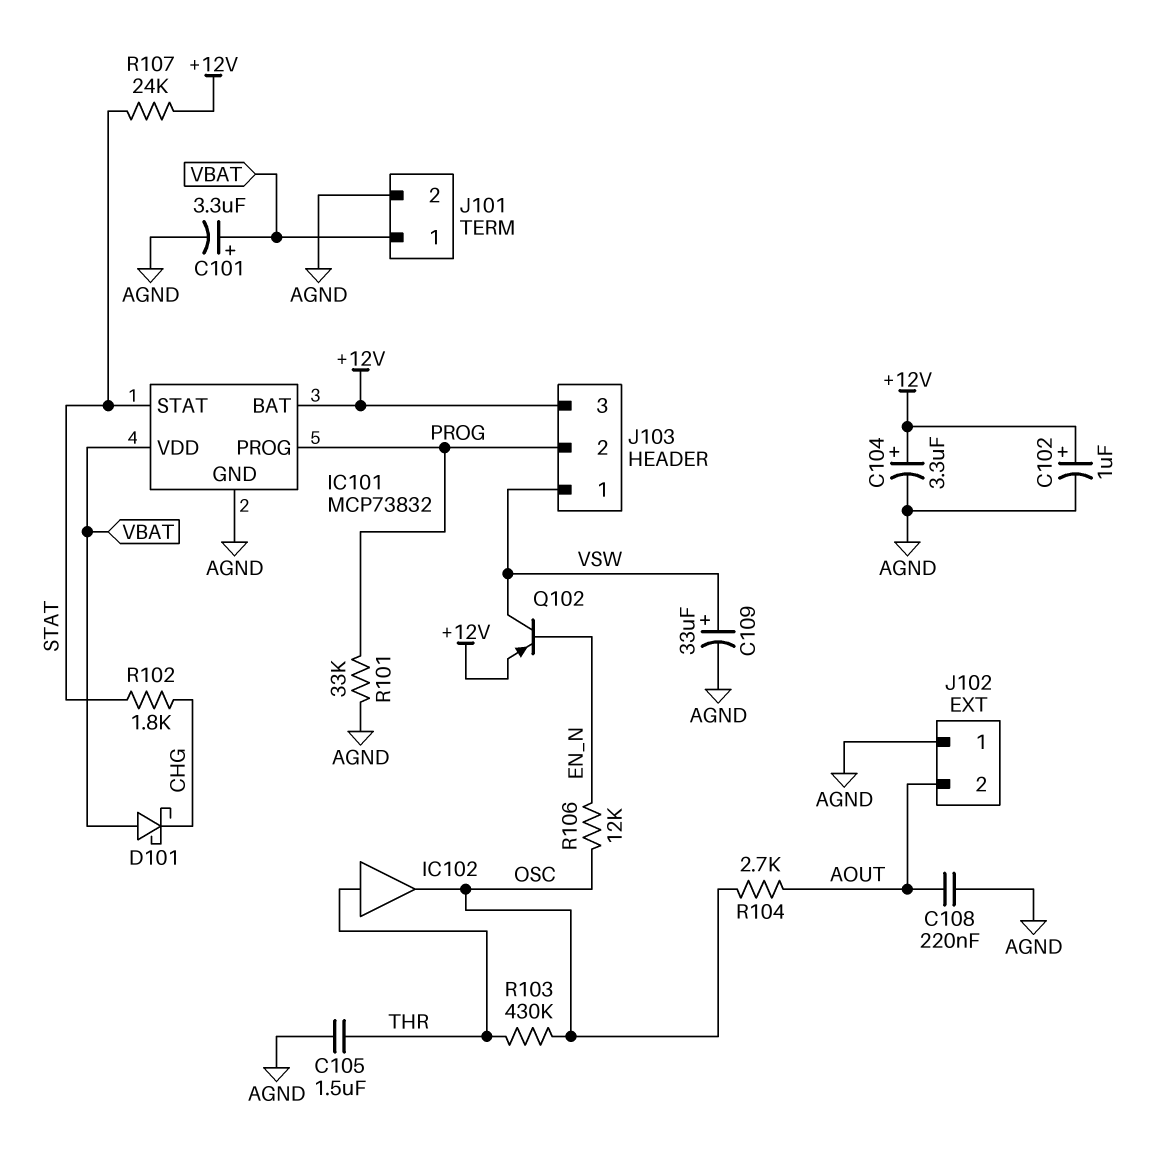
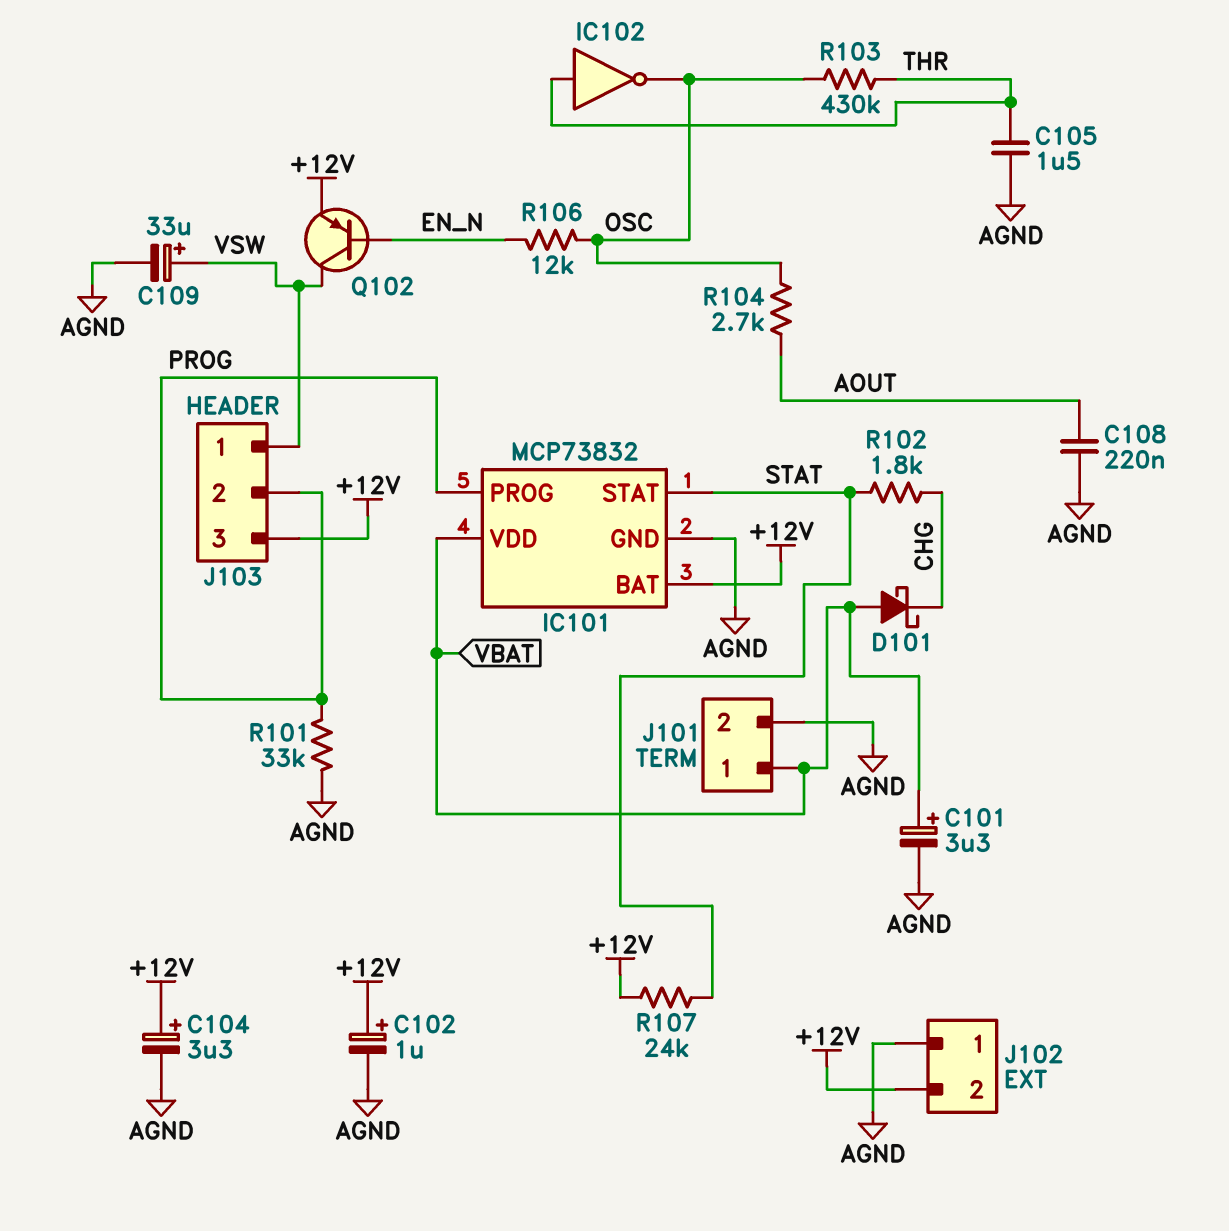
IC102: buffer (in THR, out OSC) -> NOT (in THR, out OSC)
J102 pin 2: AOUT -> +12V

